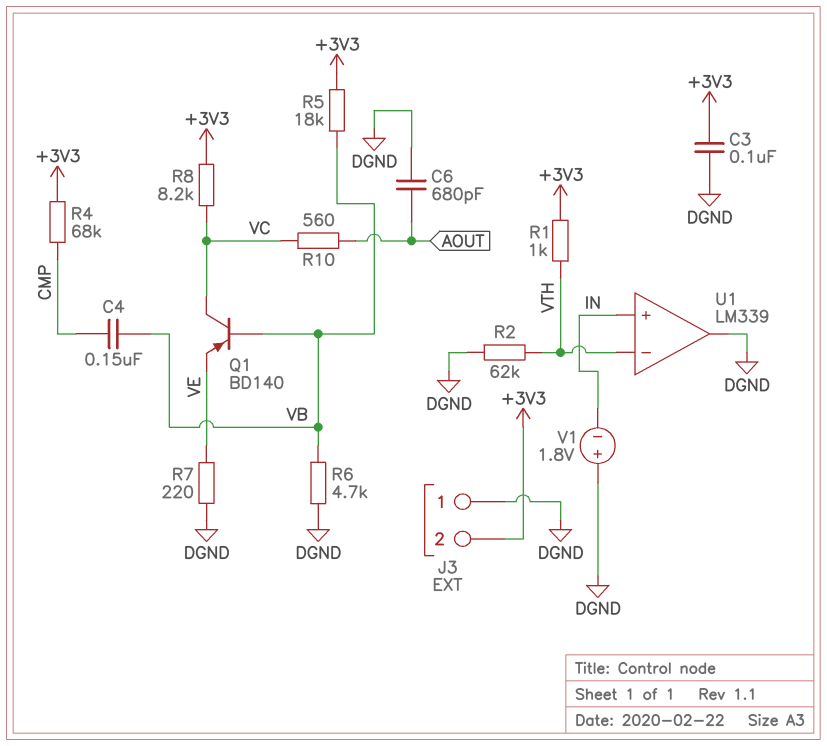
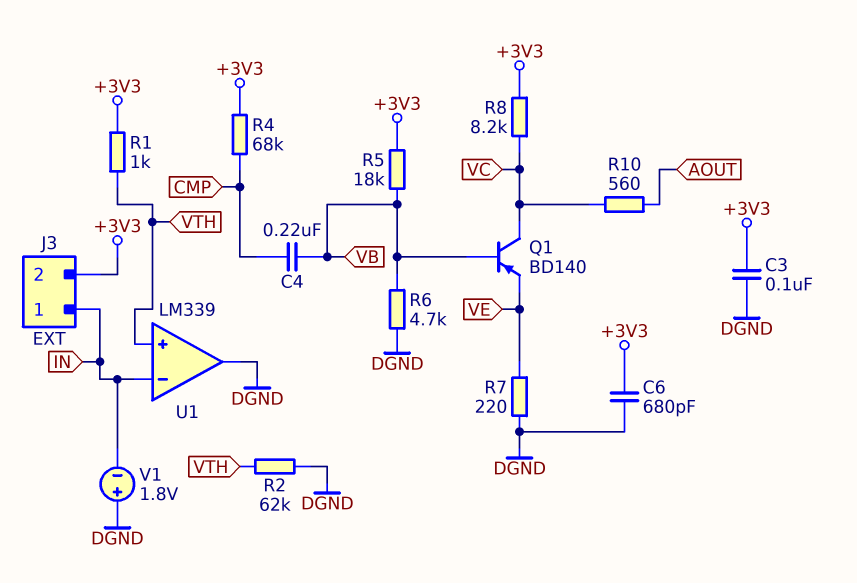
C4: 150nF (CMP, VB) -> 220nF (CMP, VB)
C6: 680pF (AOUT, DGND) -> 680pF (+3V3, DGND)
J3 pin 1: DGND -> IN
U1 pin in+: IN -> VTH
U1 pin in-: VTH -> IN

